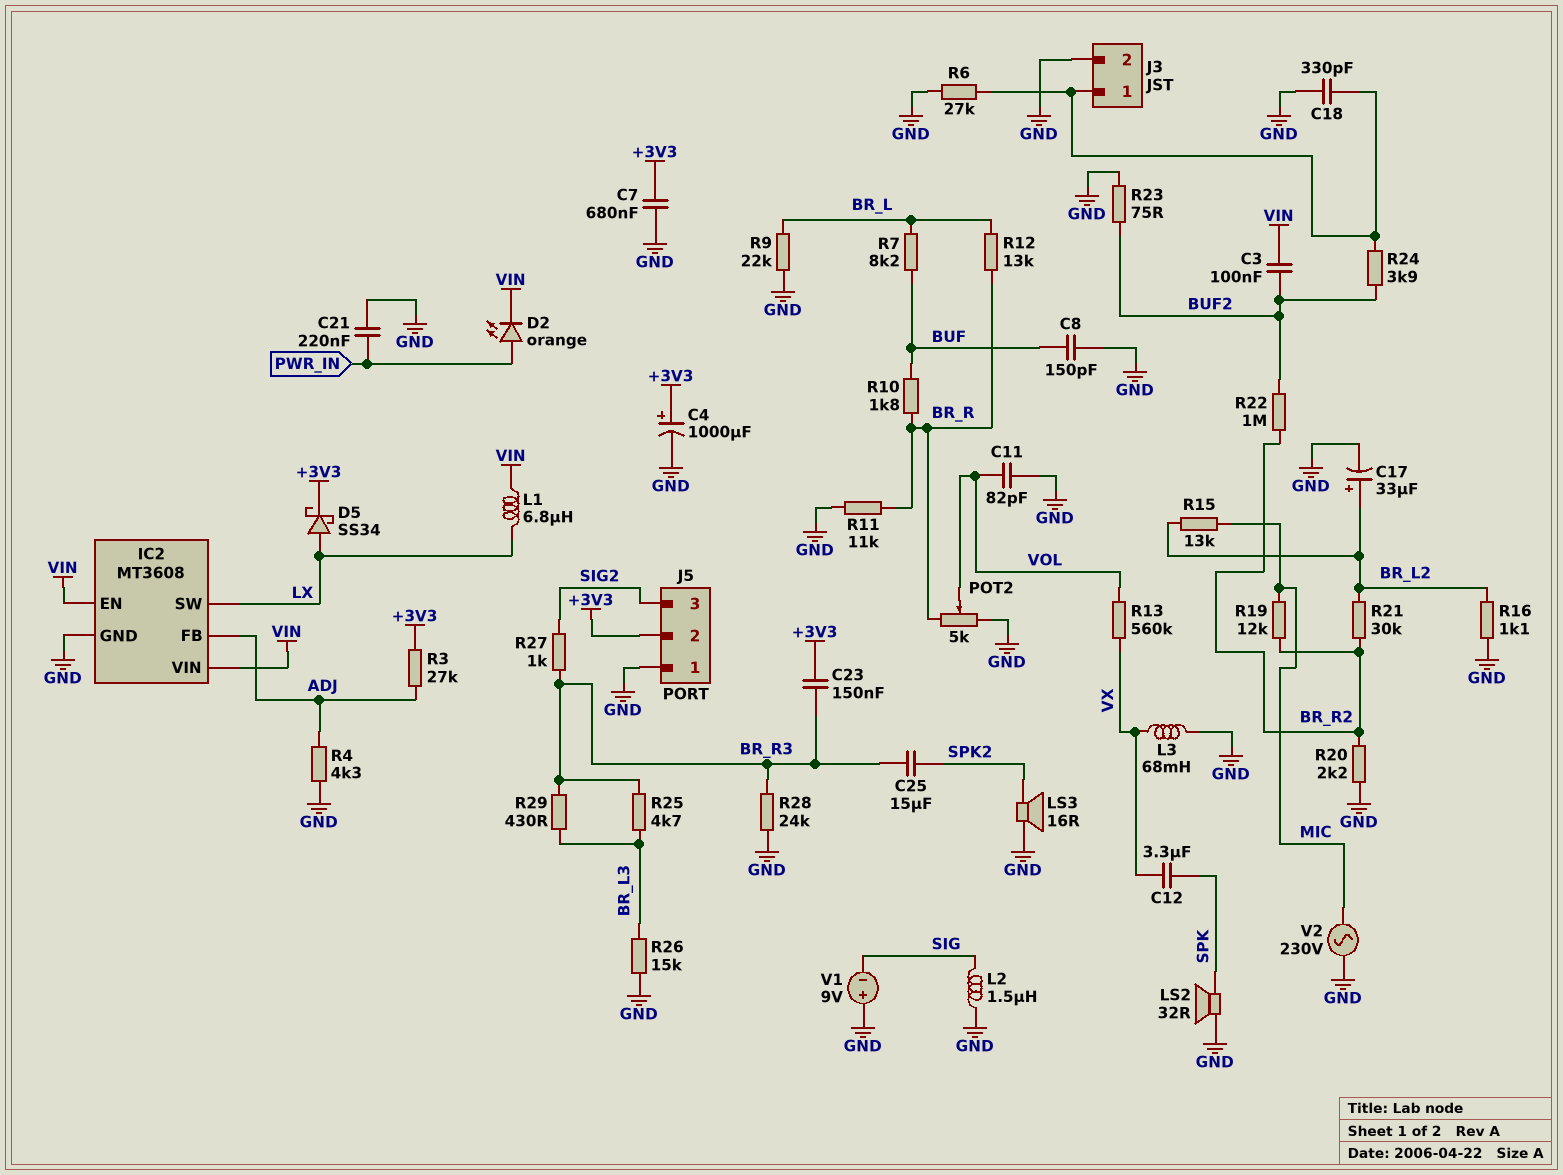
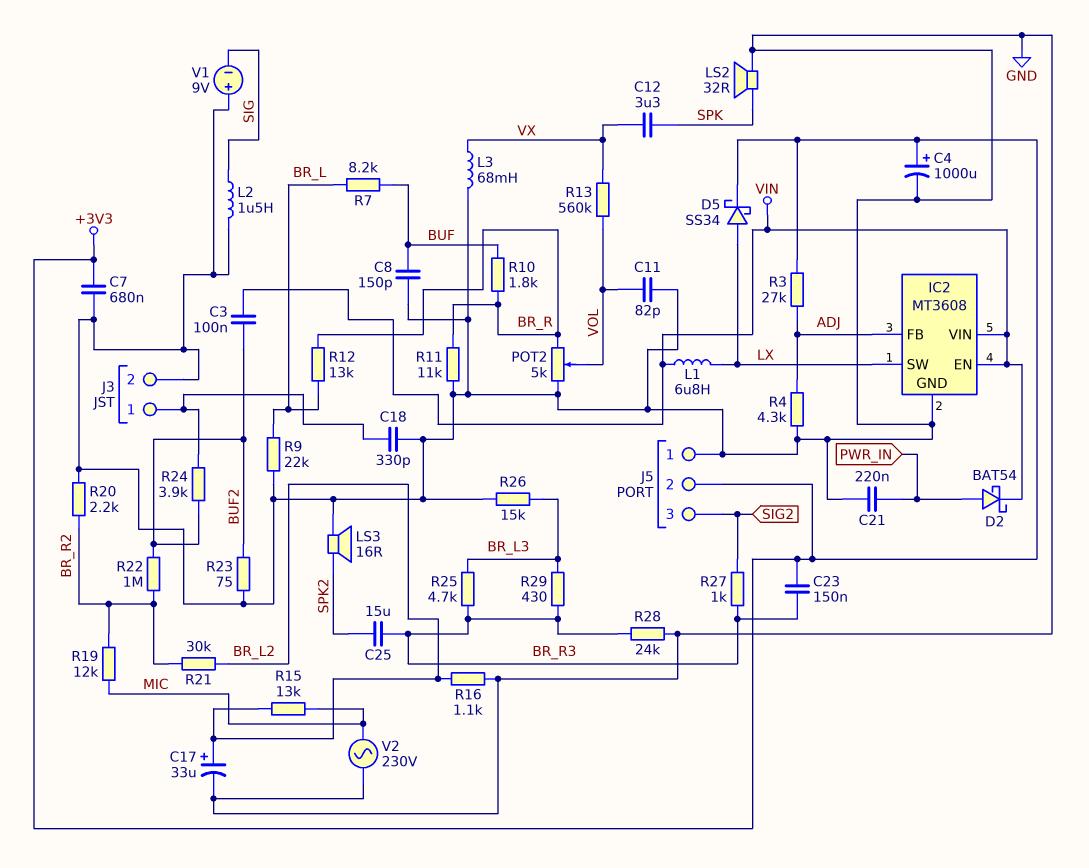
D2: LED orange (A PWR_IN, K VIN) -> schottky BAT54 (A PWR_IN, K VIN)
R6: 27k (GND, J3/1) -> none

